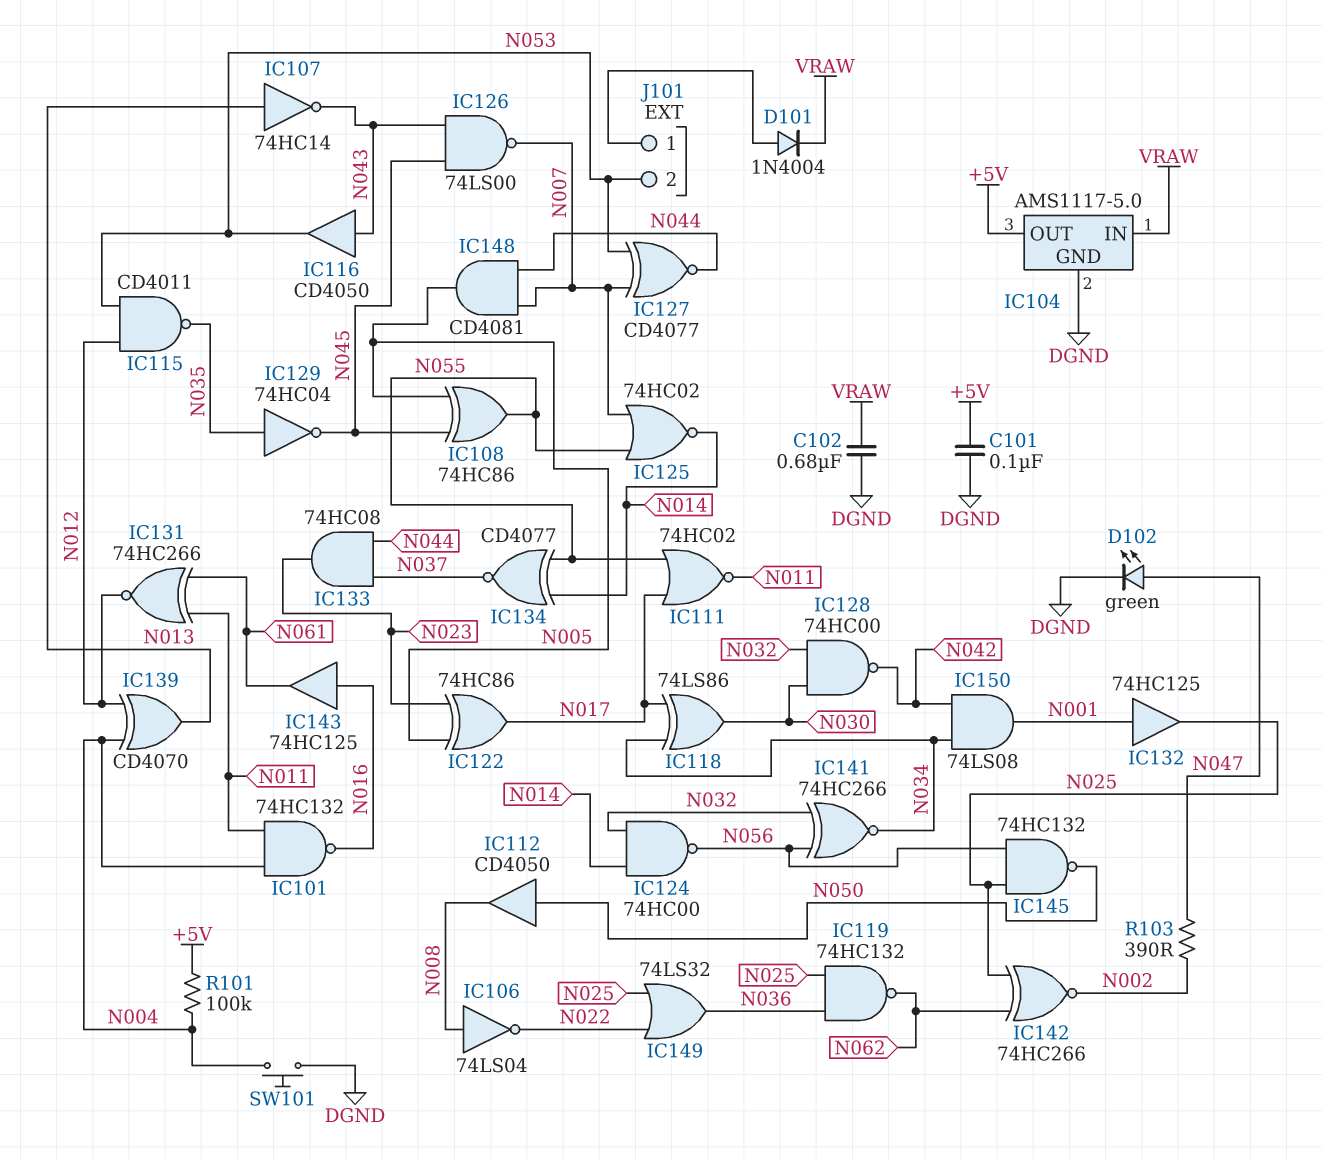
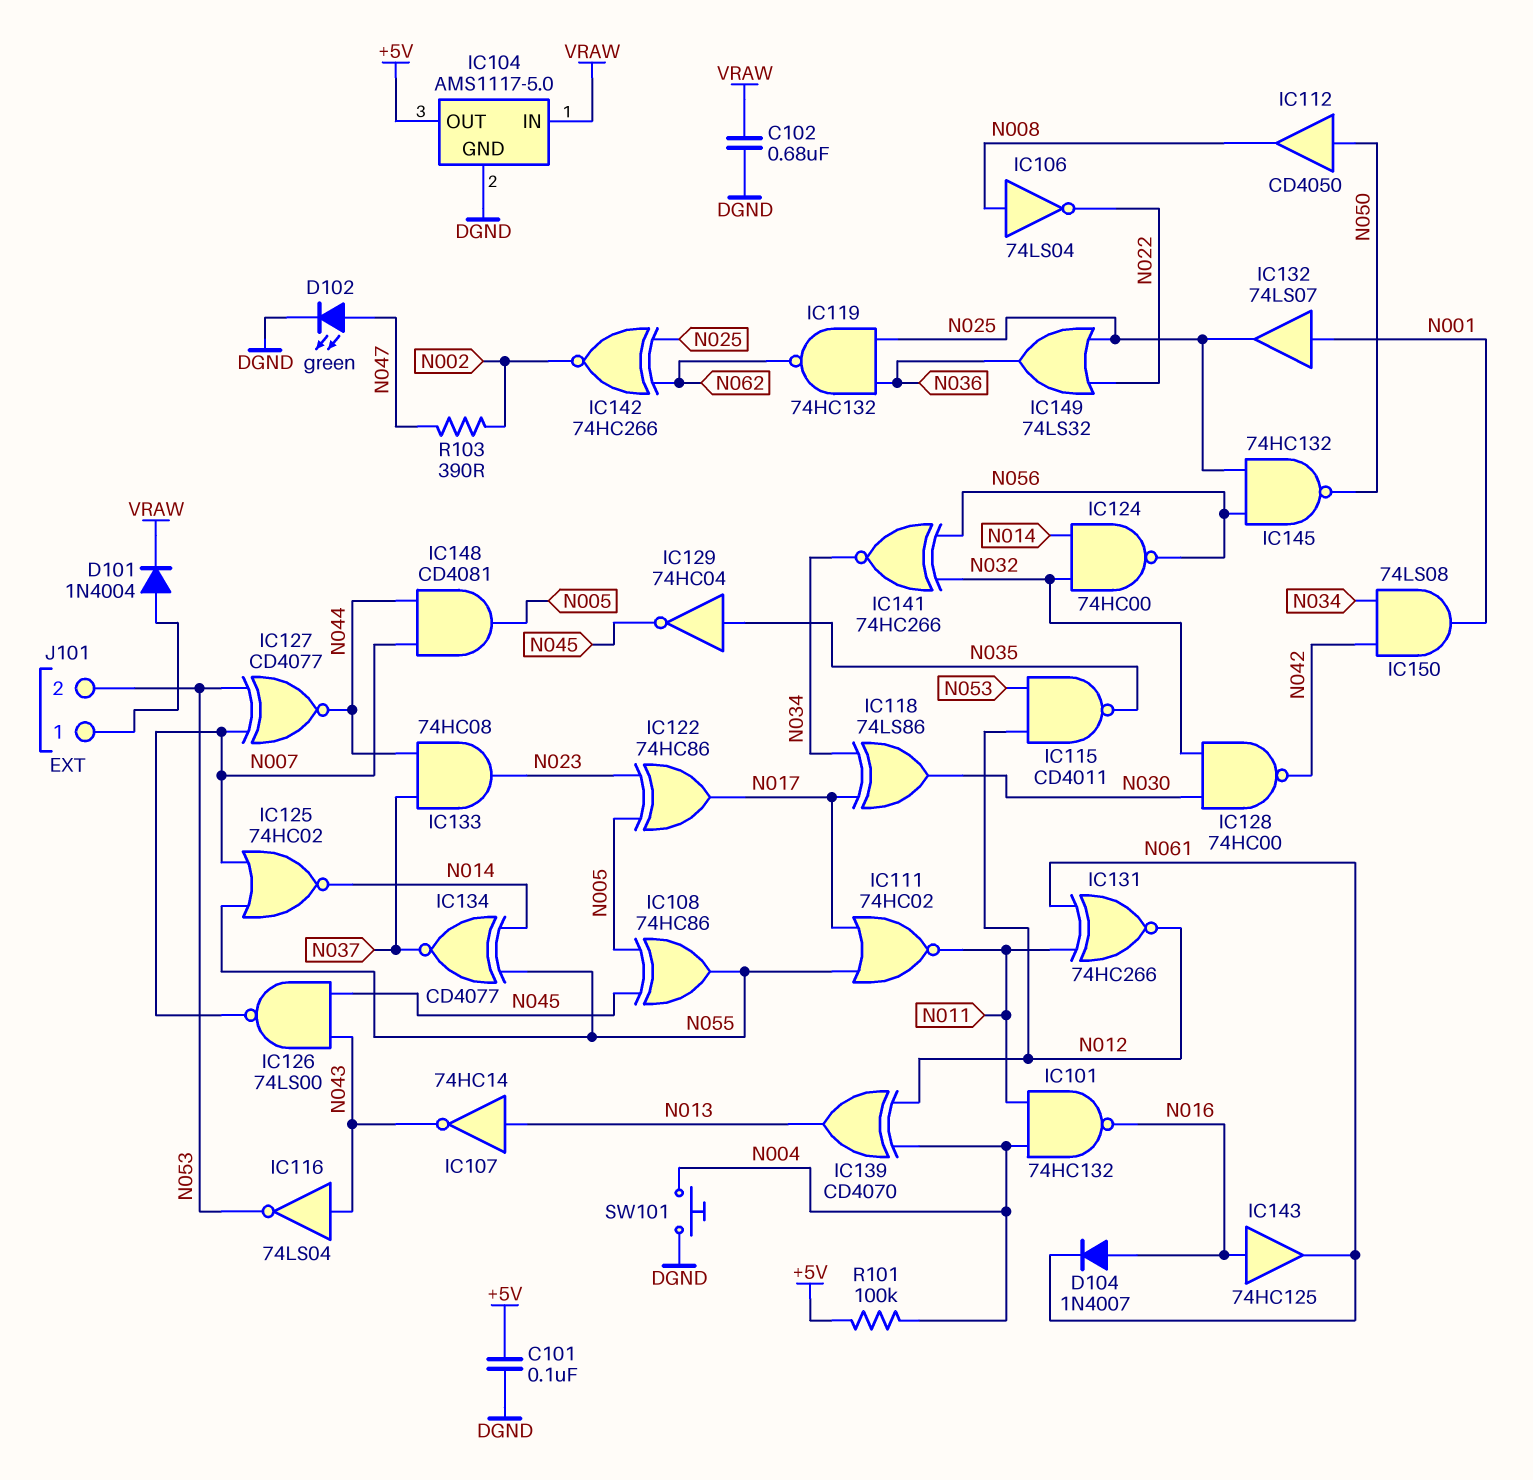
D104: none -> diode 1N4007 (A N016, K N061)
IC116: buffer CD4050 (in N043, out N053) -> NOT 74LS04 (in N043, out N053)
IC132: buffer 74HC125 (in N001, out N025) -> buffer 74LS07 (in N001, out N025)

